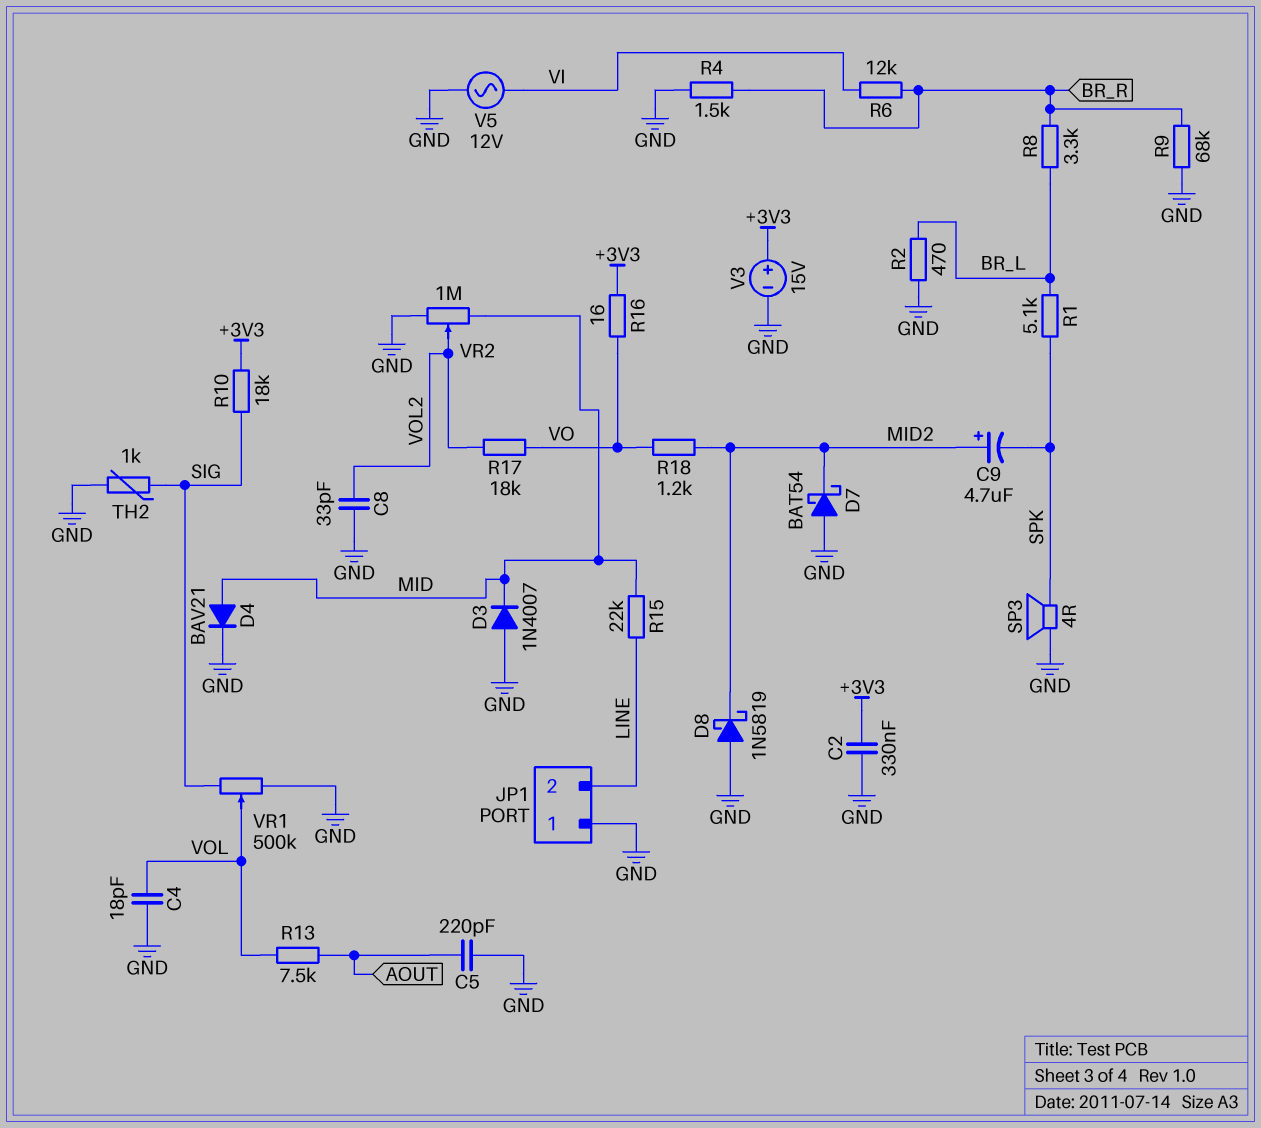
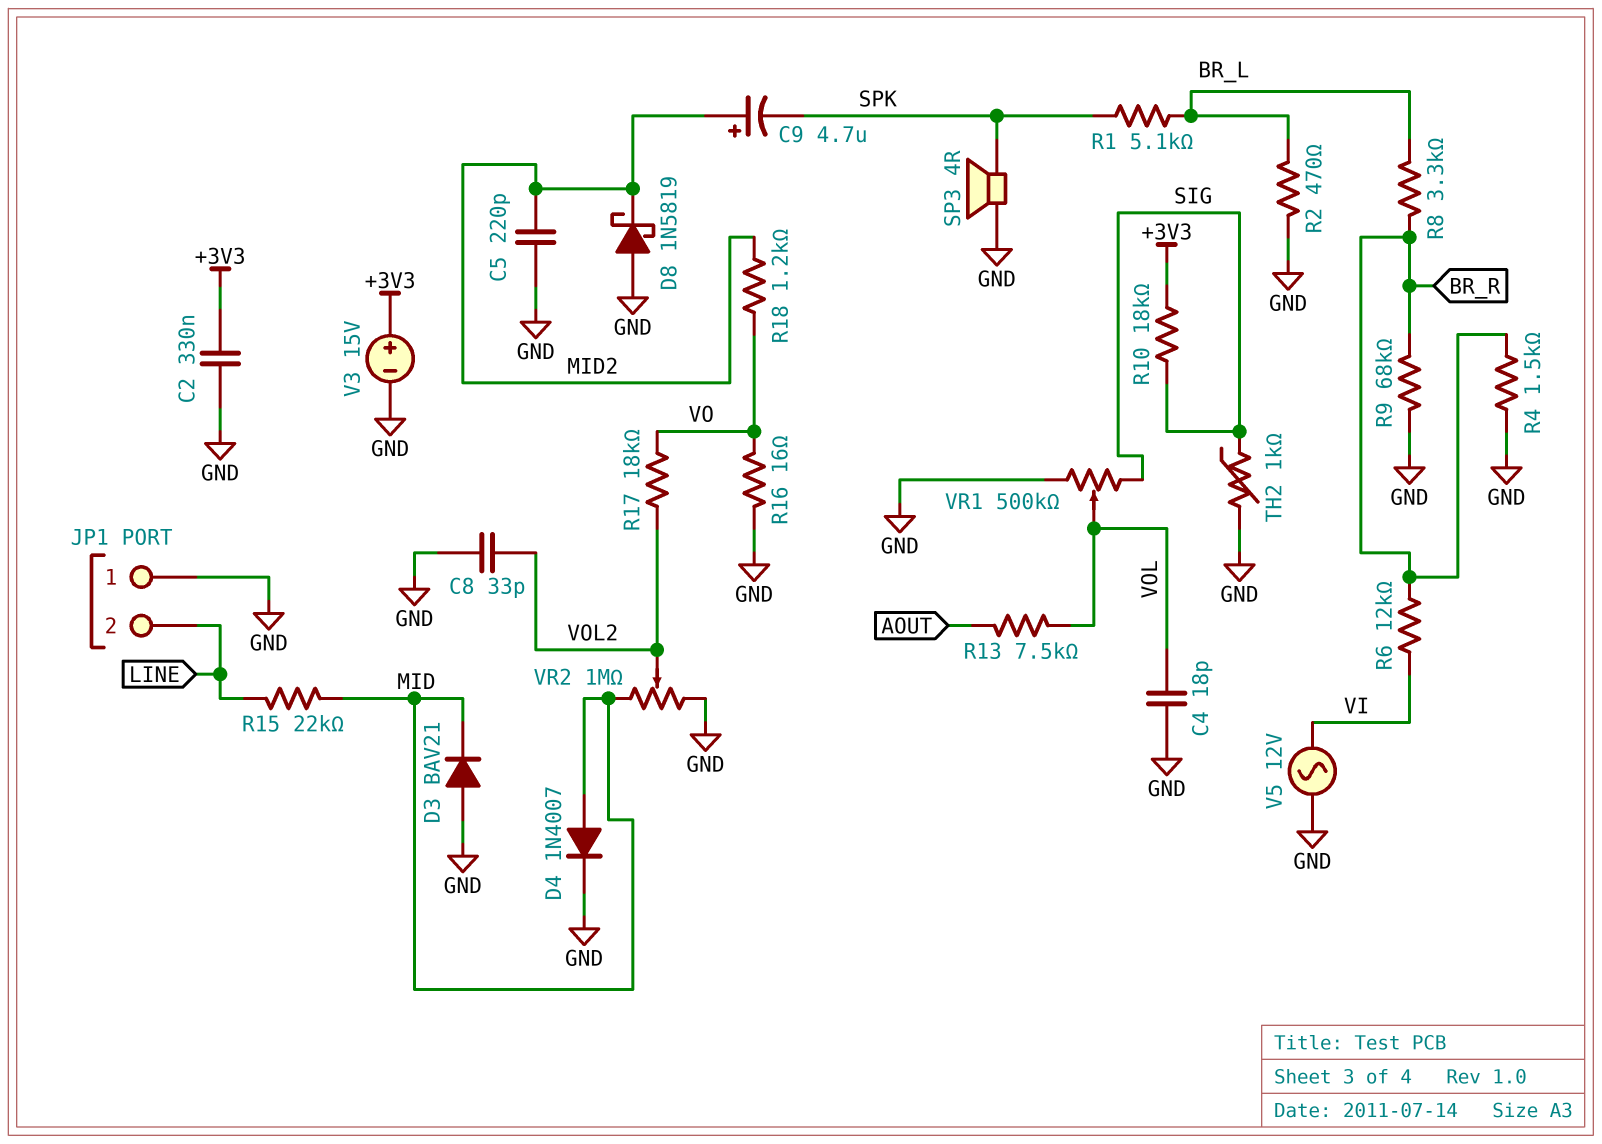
C5: 220pF (AOUT, GND) -> 220pF (GND, MID2)
D3: diode 1N4007 (A GND, K MID) -> diode BAV21 (A GND, K MID)
D4: diode BAV21 (A MID, K GND) -> diode 1N4007 (A MID, K GND)
D7: schottky BAT54 (A GND, K MID2) -> none
R16: 16 (+3V3, VO) -> 16 (GND, VO)

